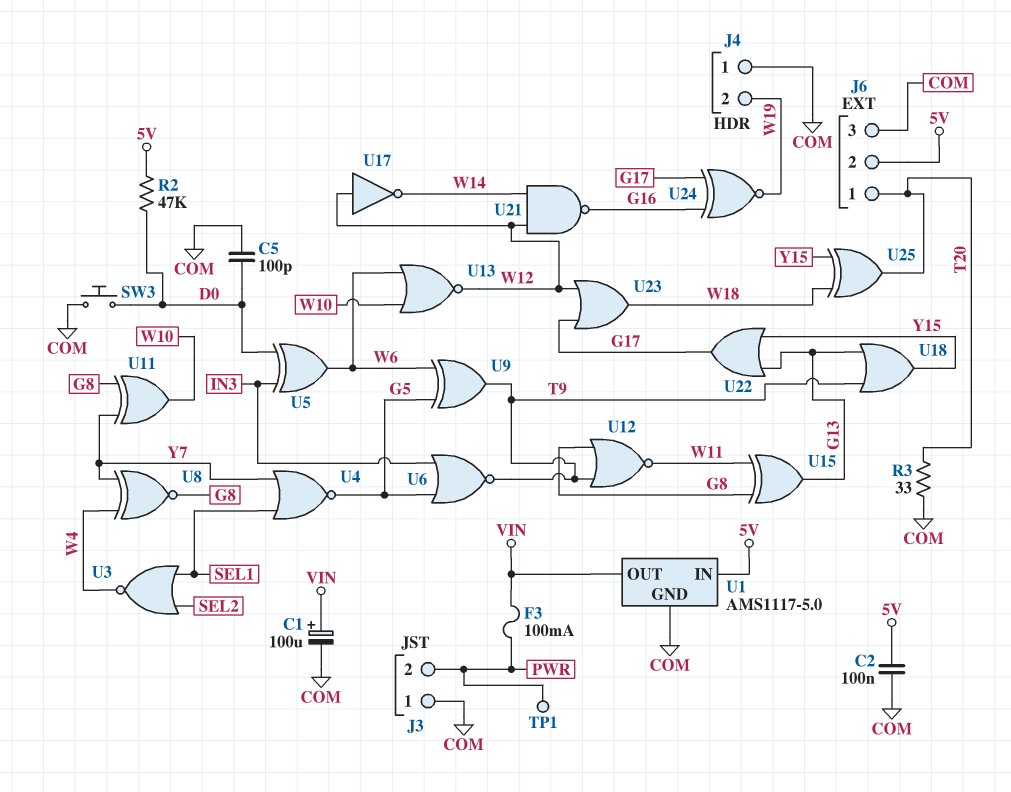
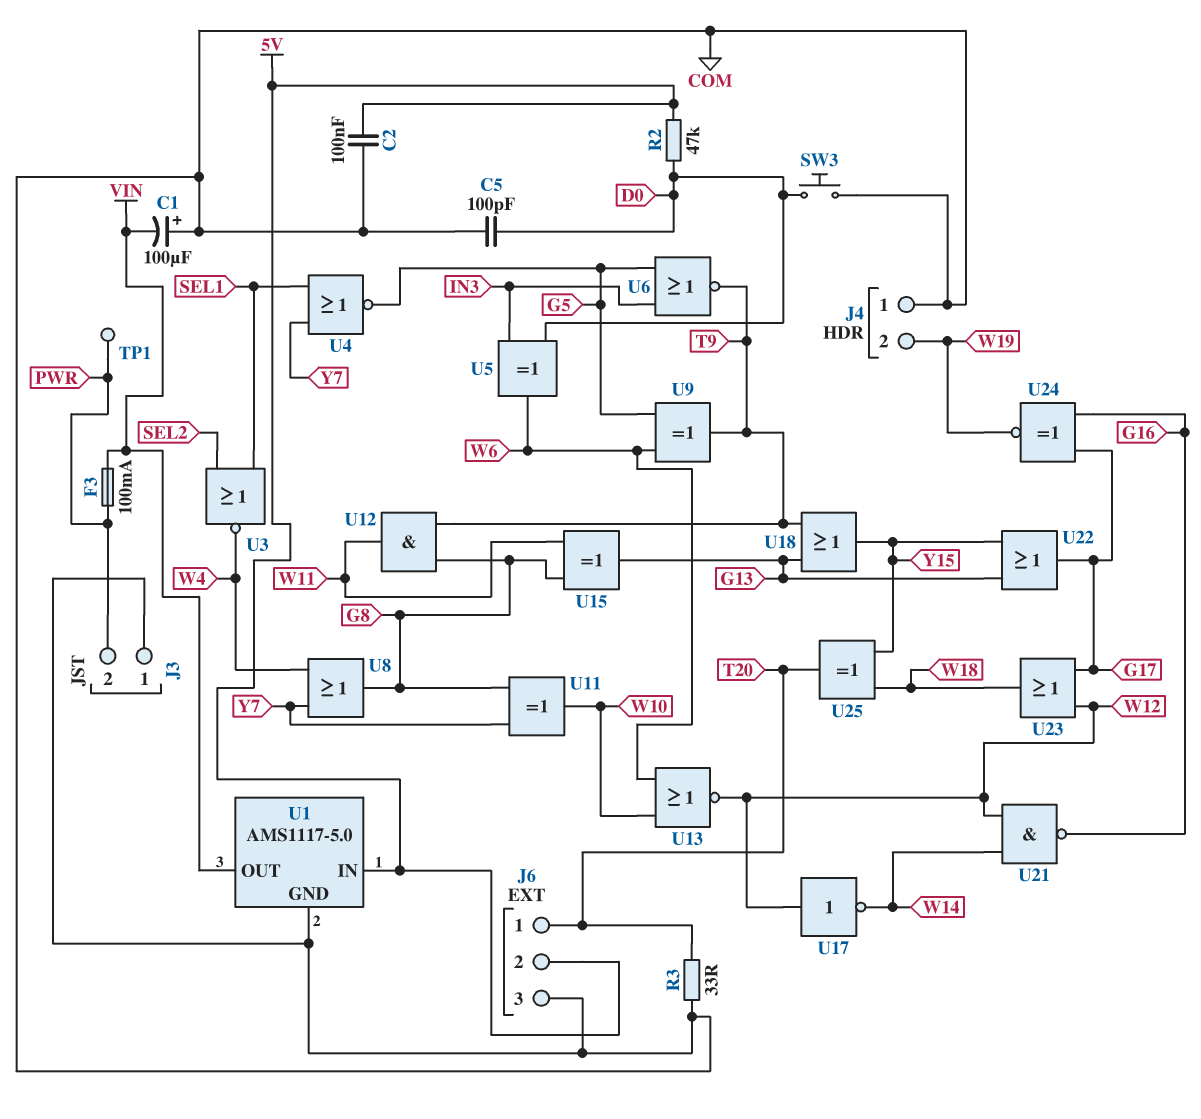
C1: 100uF (plus VIN, minus COM) -> 100uF (plus COM, minus VIN)
U8: XNOR (in W4, in Y7, out G8) -> OR (in W4, in Y7, out G8)
U12: NOR (in G8, in T9, out W11) -> AND (in G8, in T9, out W11)

